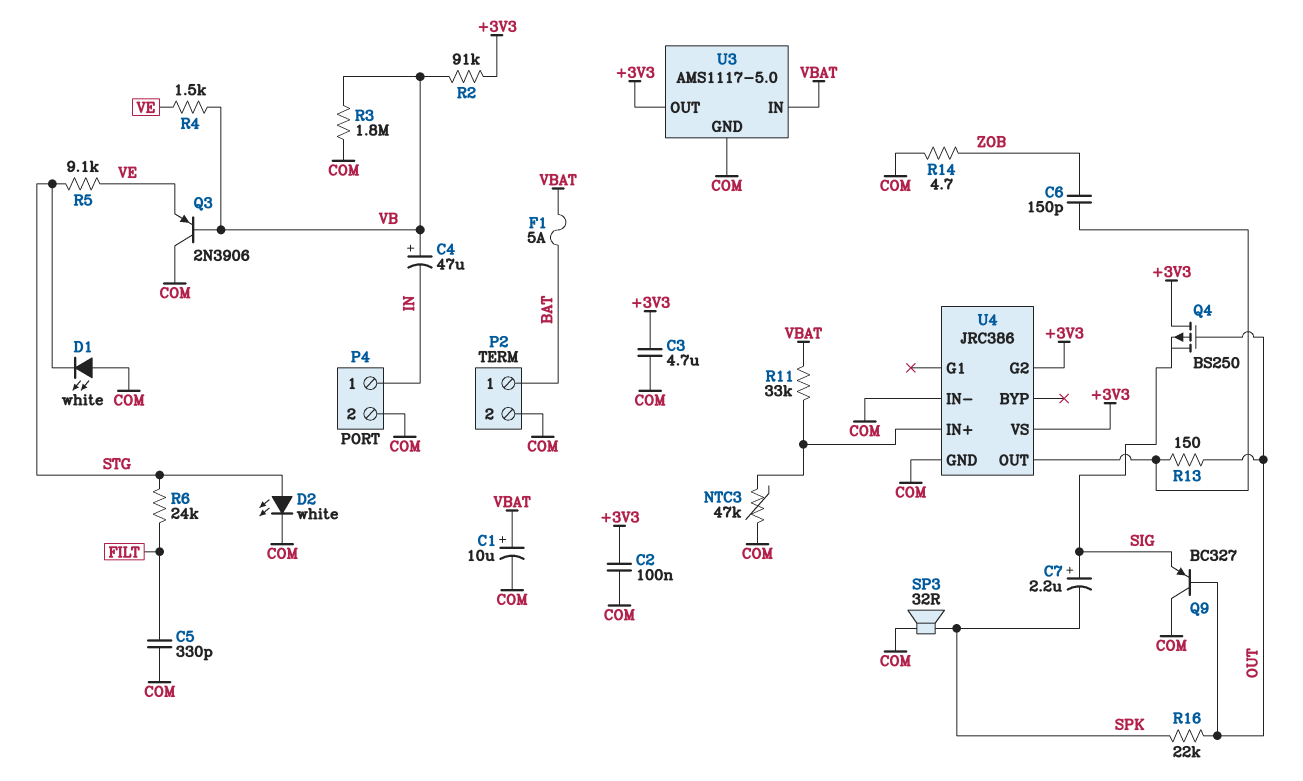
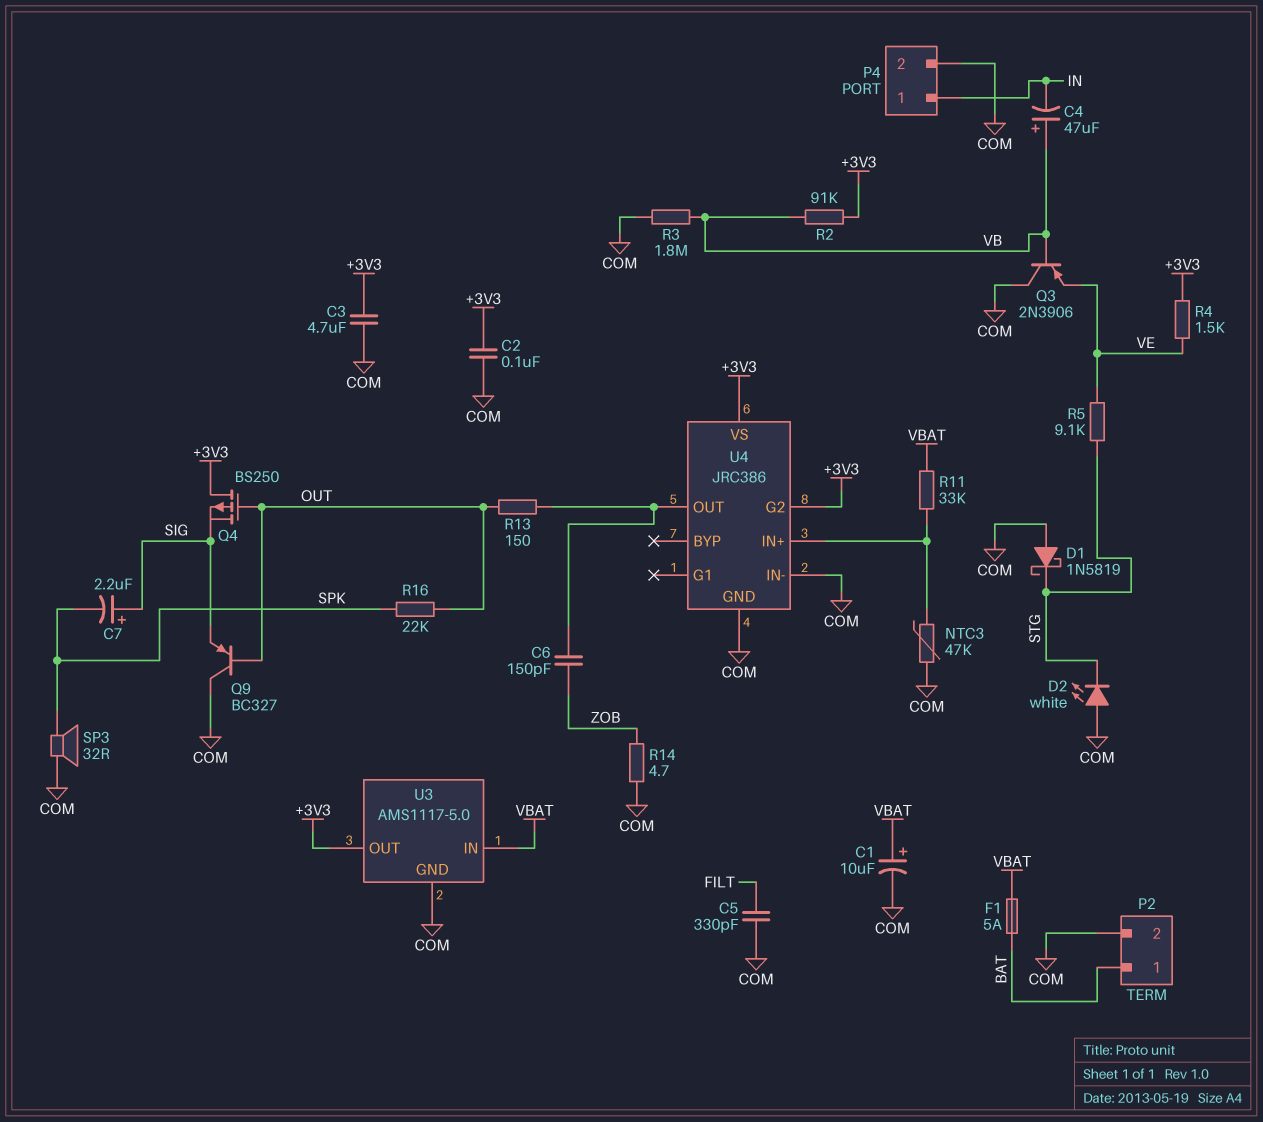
D1: LED white (A COM, K STG) -> schottky 1N5819 (A COM, K STG)
D2: LED white (A STG, K COM) -> LED white (A COM, K STG)
R4: 1.5k (VB, VE) -> 1.5k (+3V3, VE)
R6: 24k (FILT, STG) -> none

